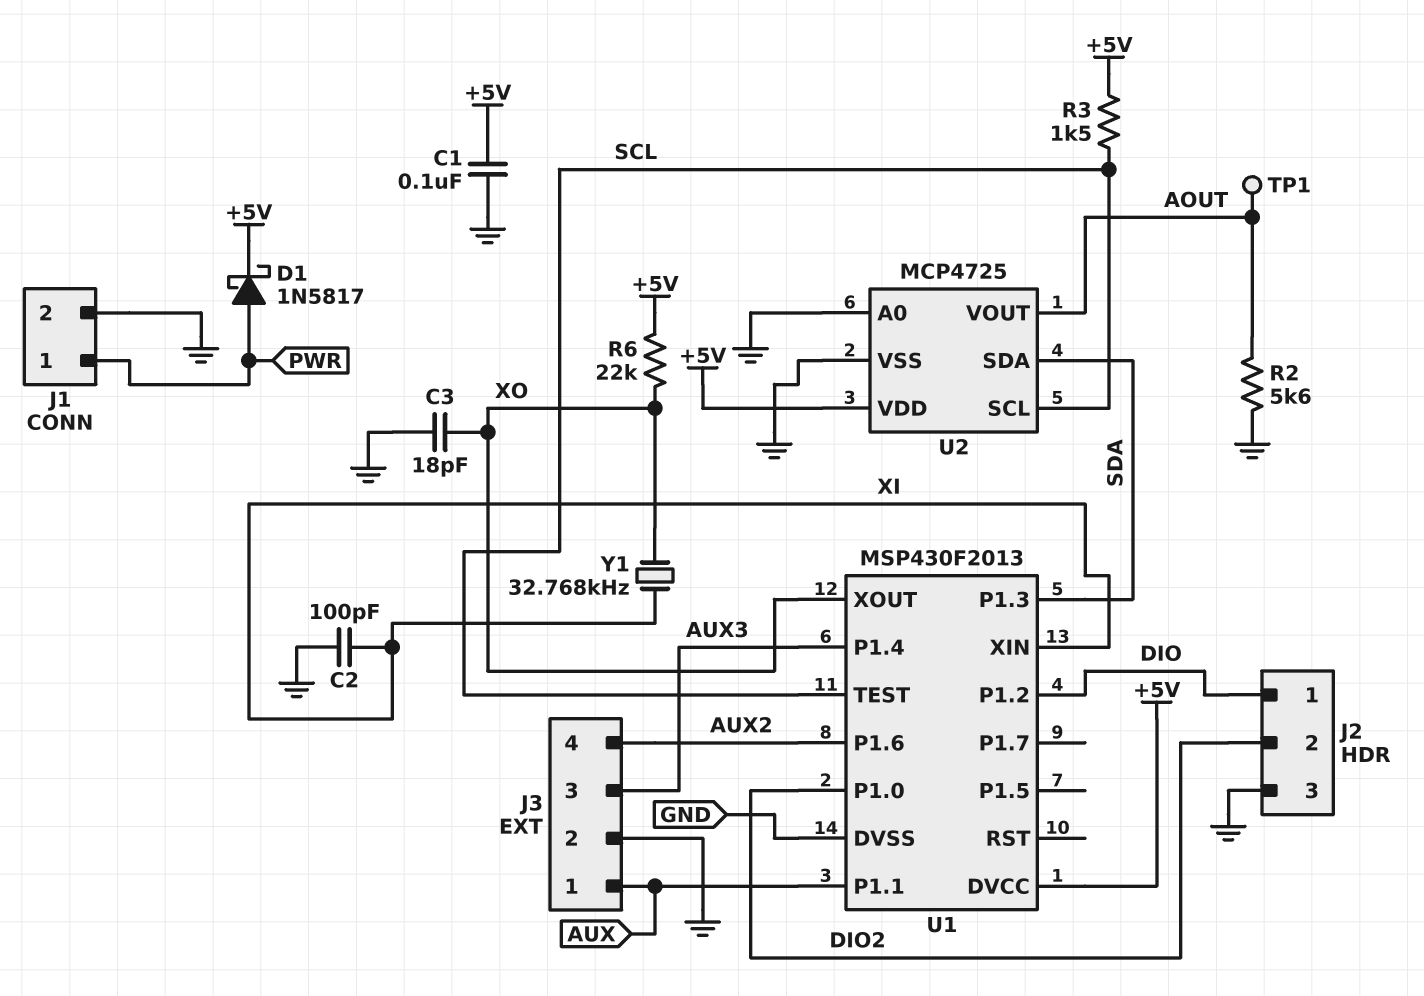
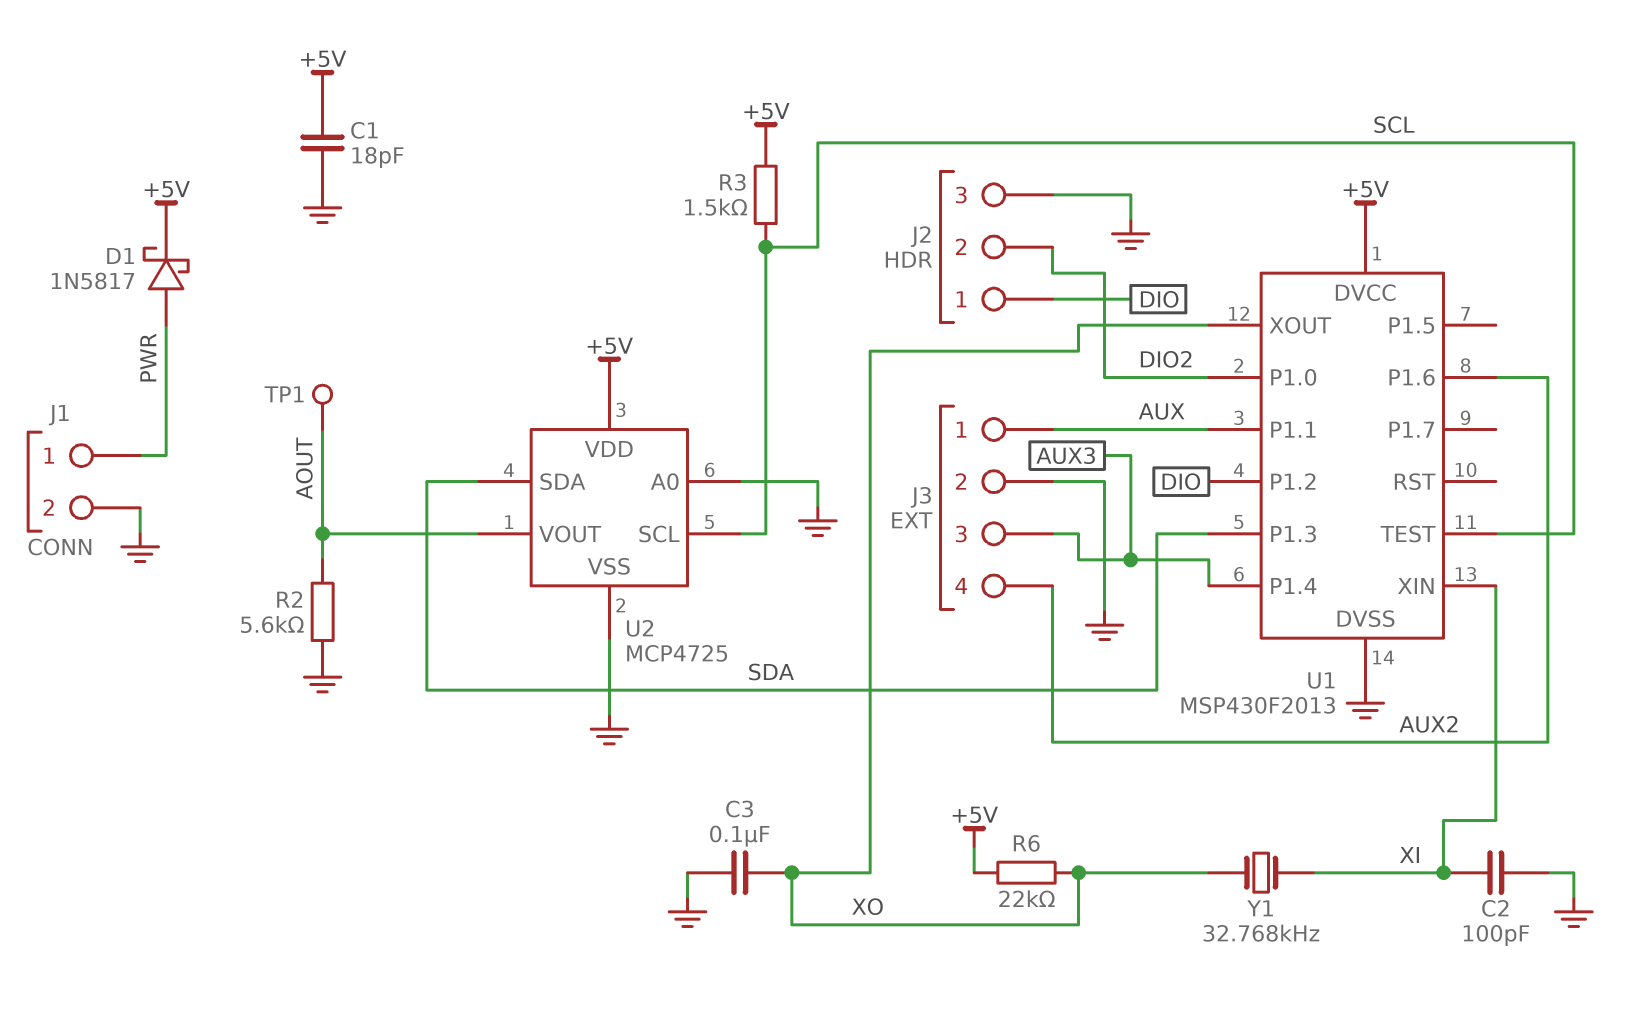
C1: 100nF (+5V, GND) -> 18pF (+5V, GND)
C3: 18pF (GND, XO) -> 100nF (GND, XO)

